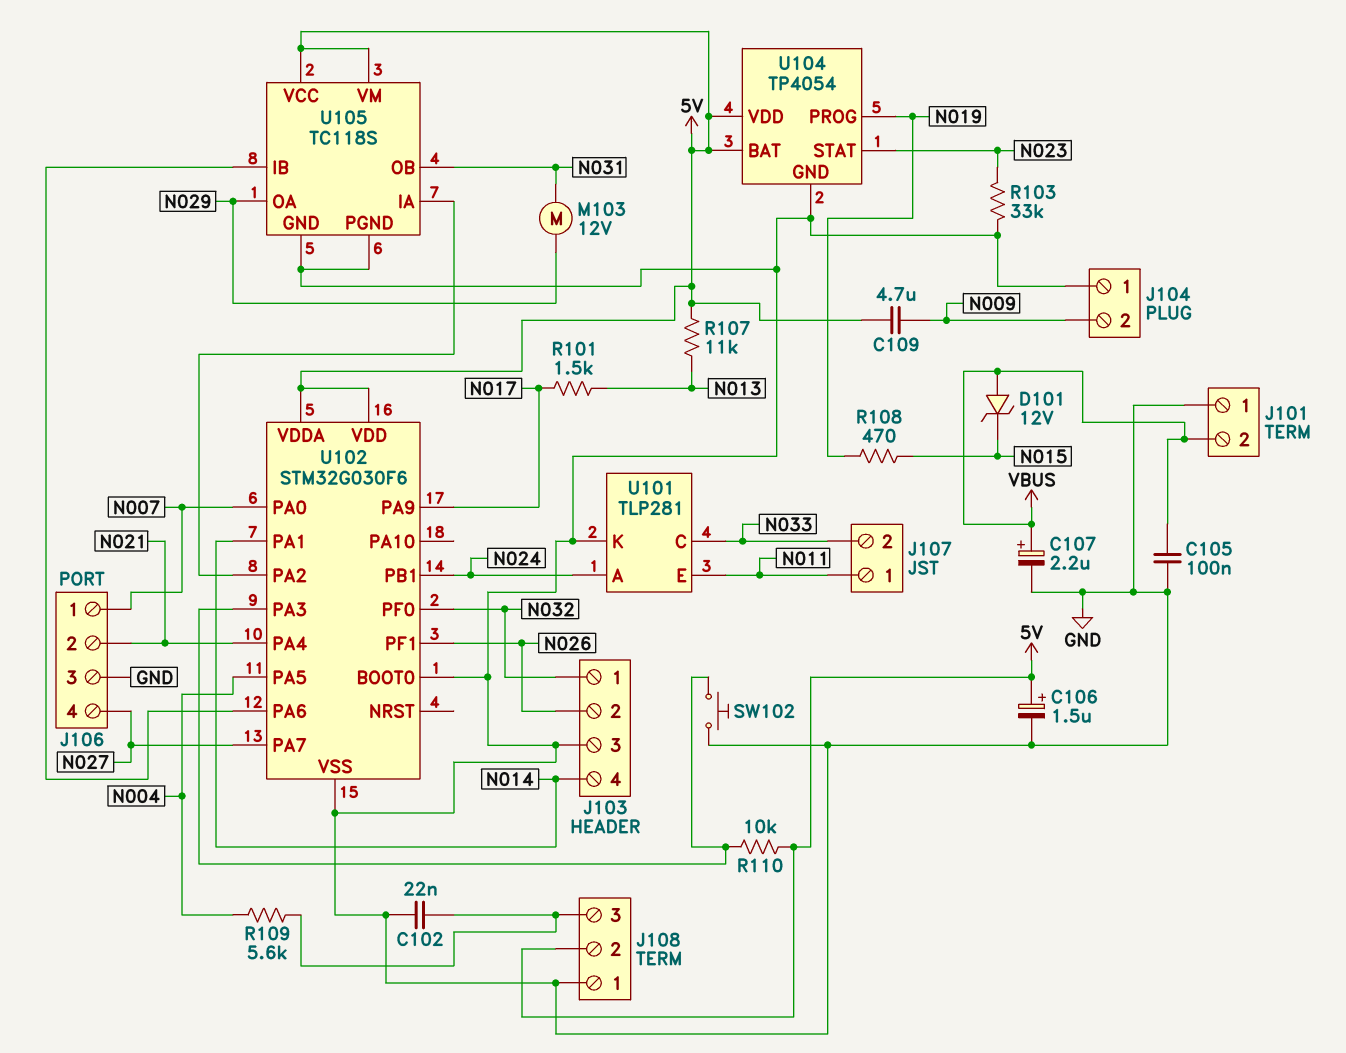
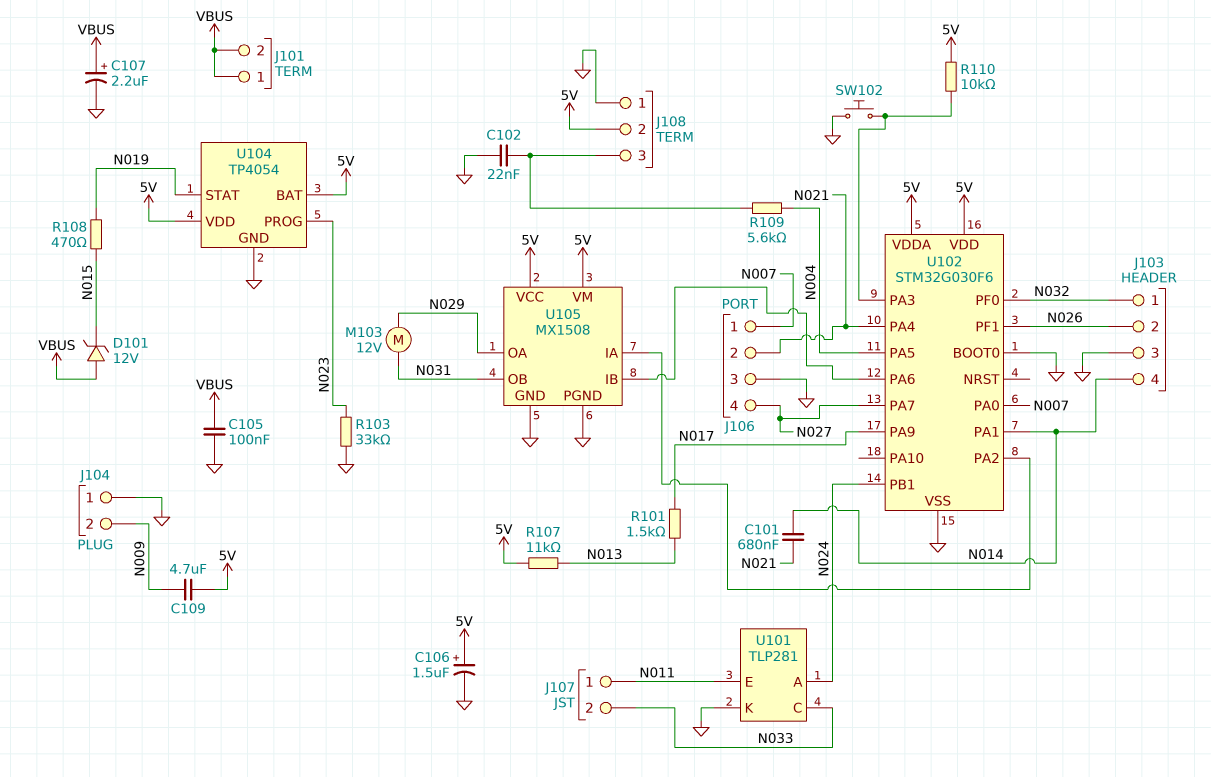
C101: none -> 680nF (N014, N021)
J101 pin 1: GND -> VBUS
U104 pin PROG: N019 -> N023
U104 pin STAT: N023 -> N019
U105: TC118S -> MX1508

